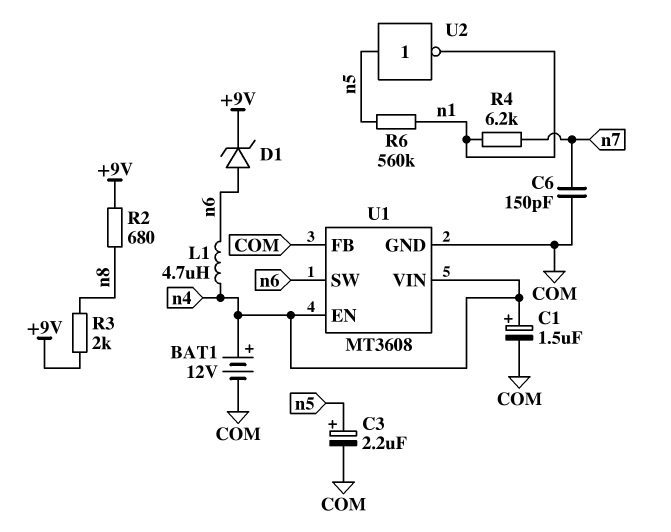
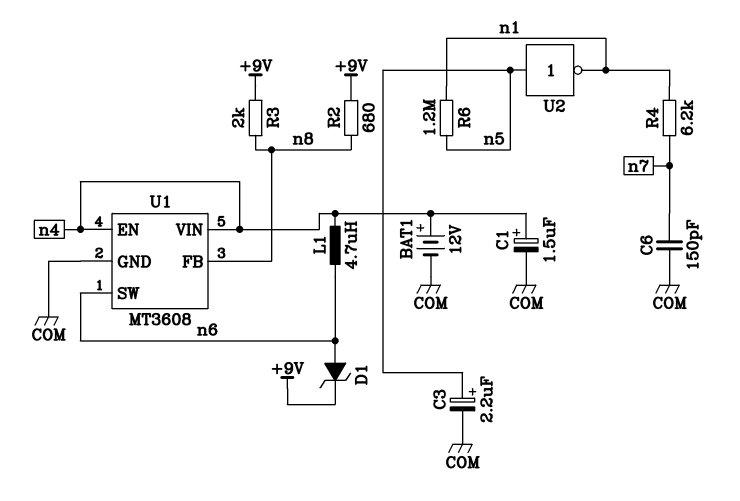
R6: 560k (n1, n5) -> 1.2M (n1, n5)
U1 pin FB: COM -> n8

